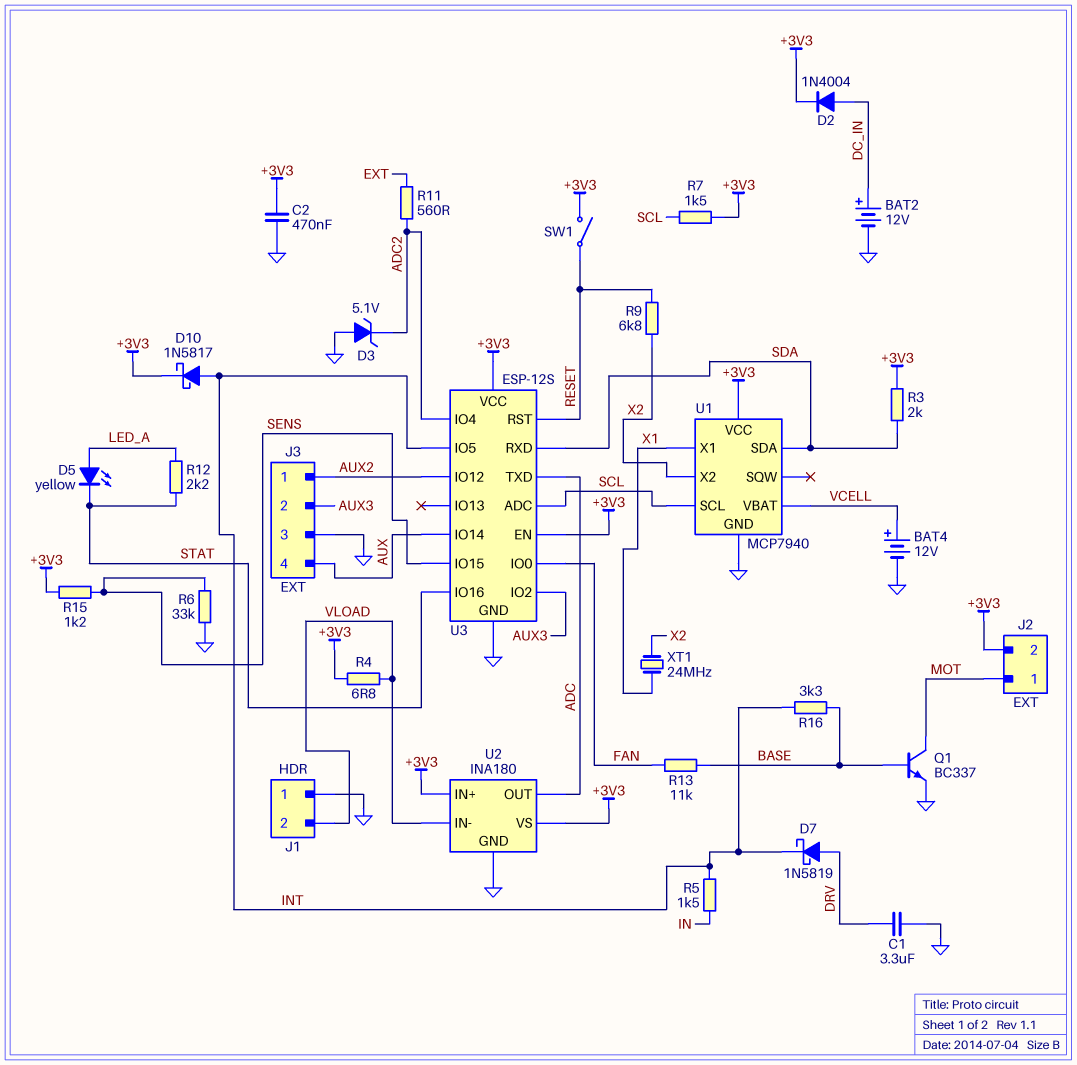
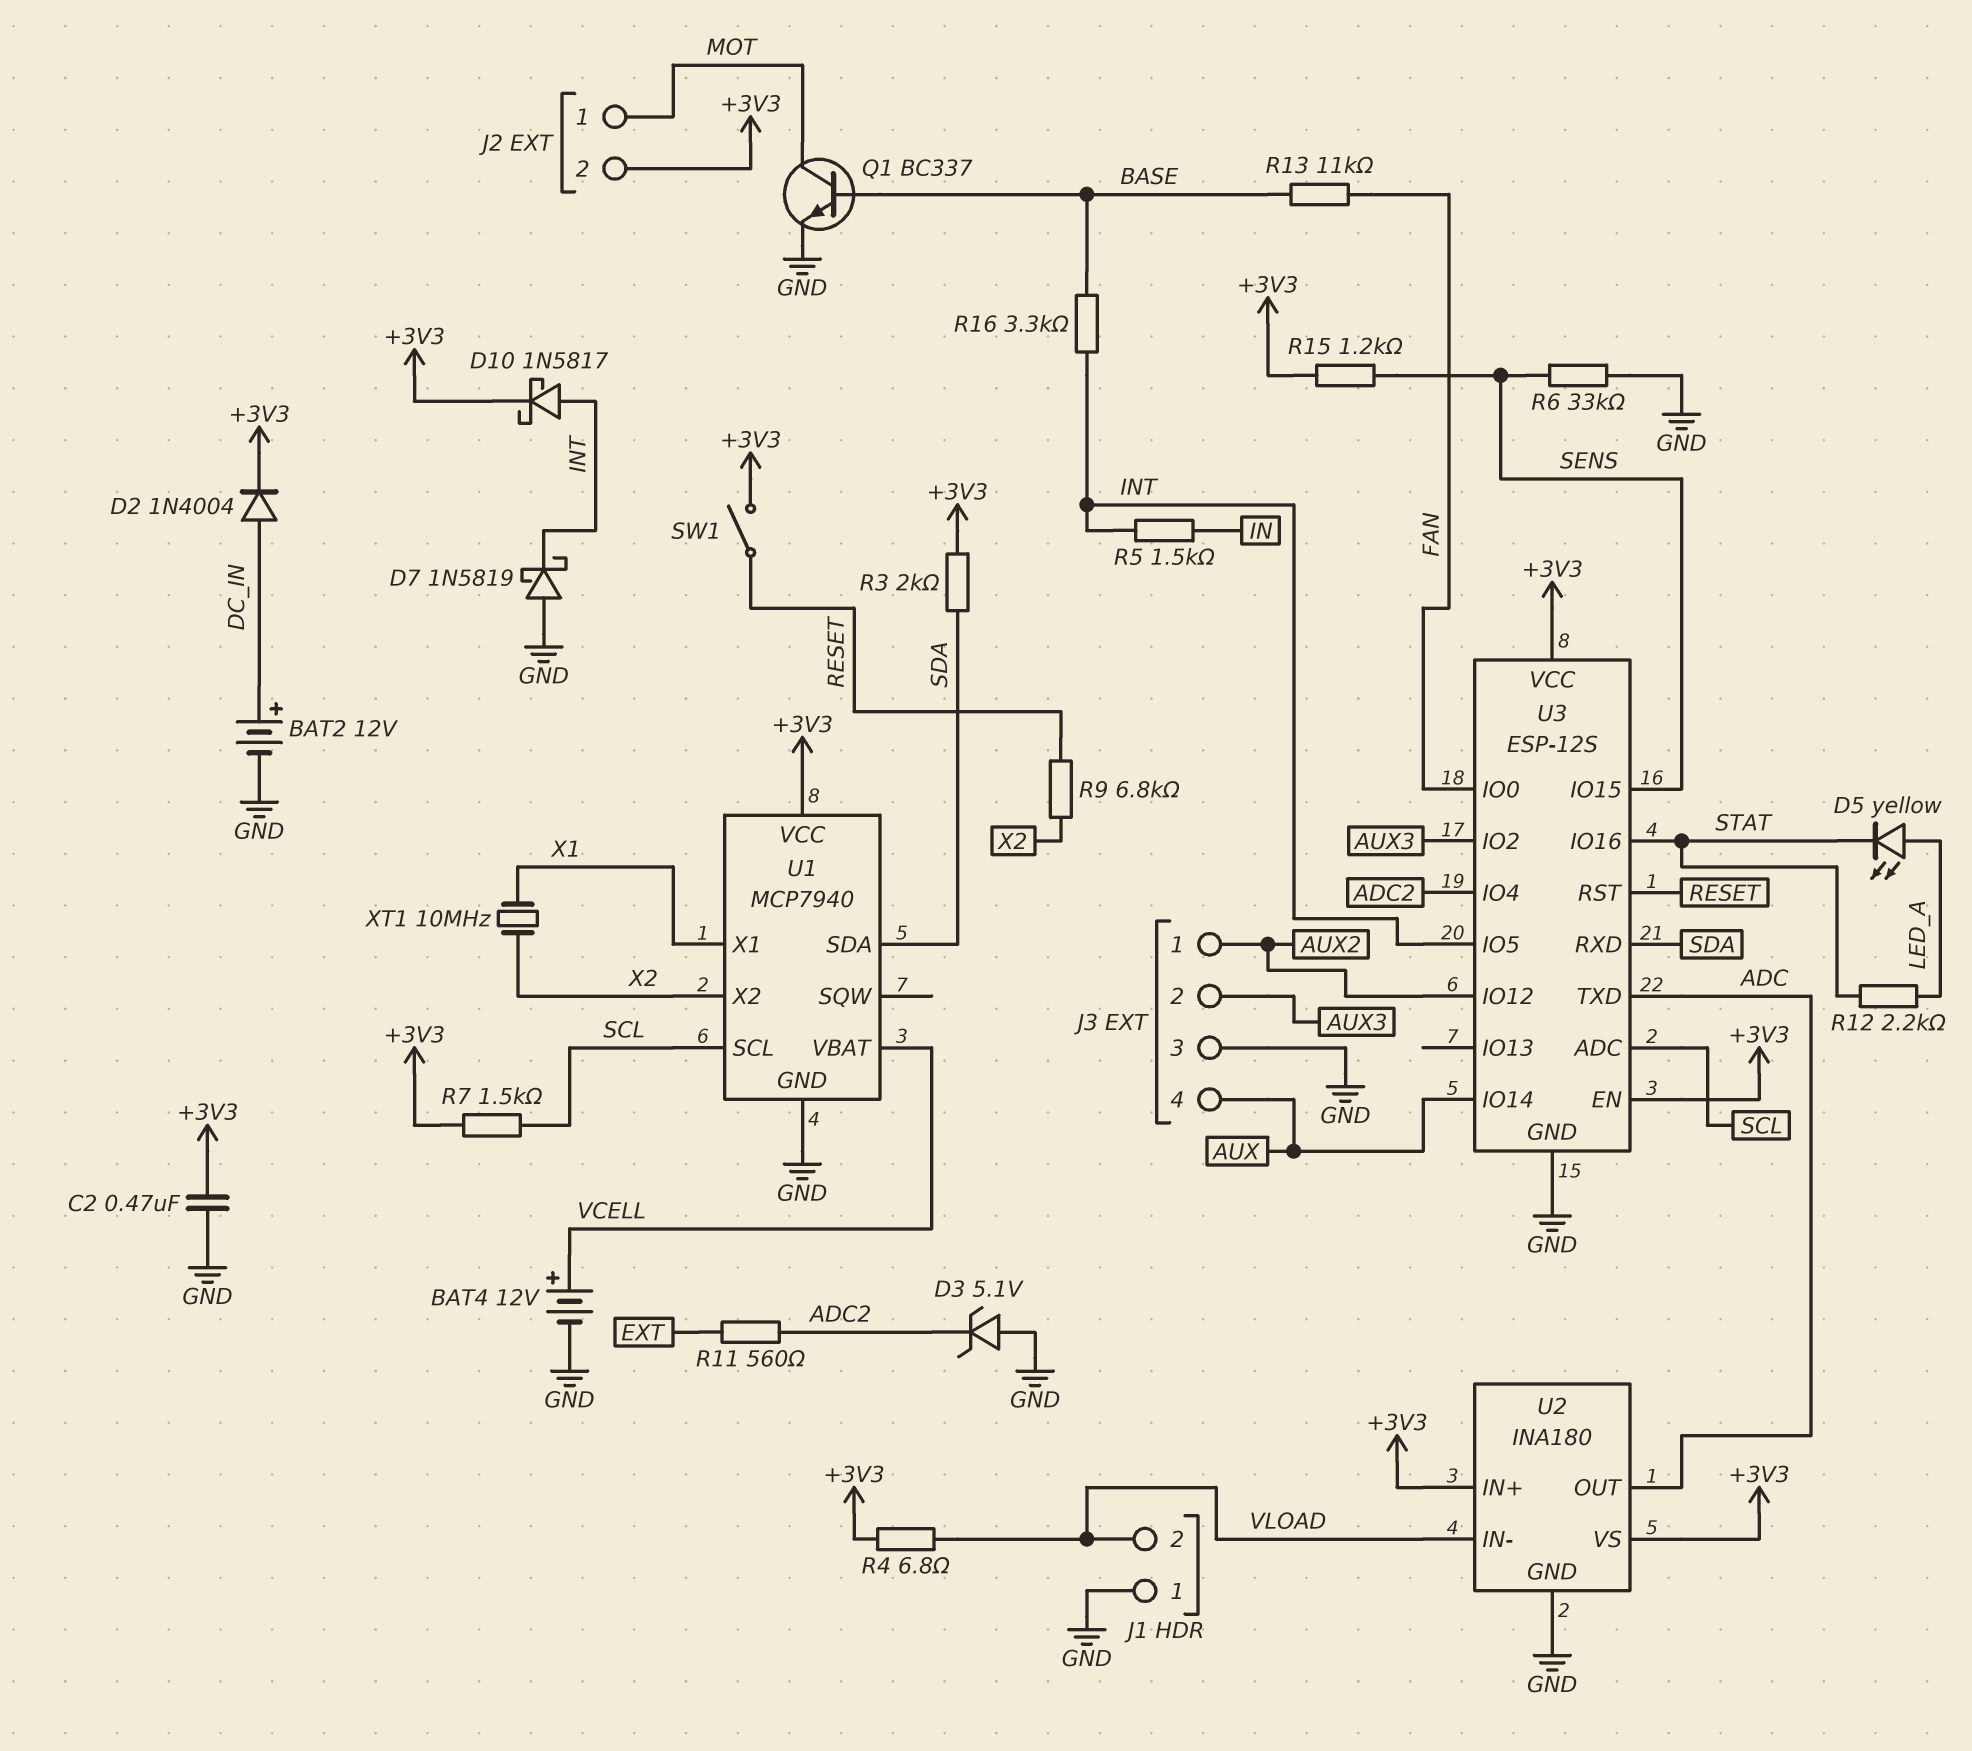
C1: 3.3uF (DRV, GND) -> none
D7: schottky 1N5819 (A DRV, K INT) -> schottky 1N5819 (A GND, K INT)
XT1: 24MHz (X1, X2) -> 10MHz (X1, X2)

